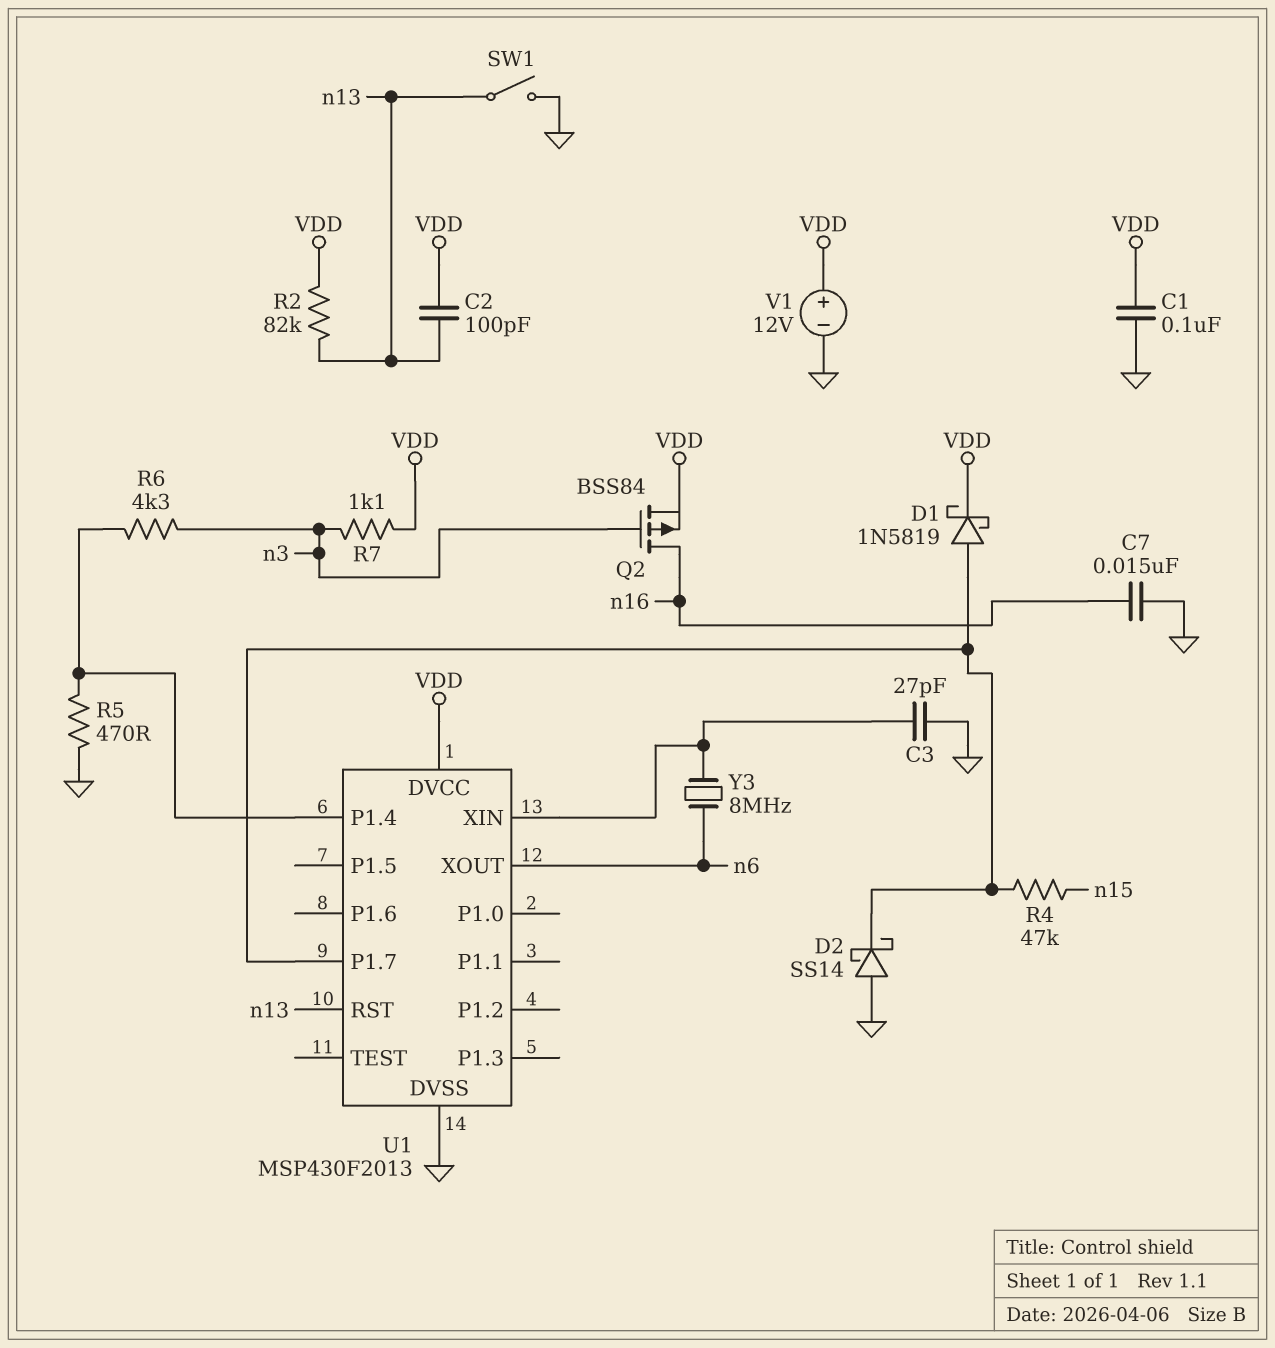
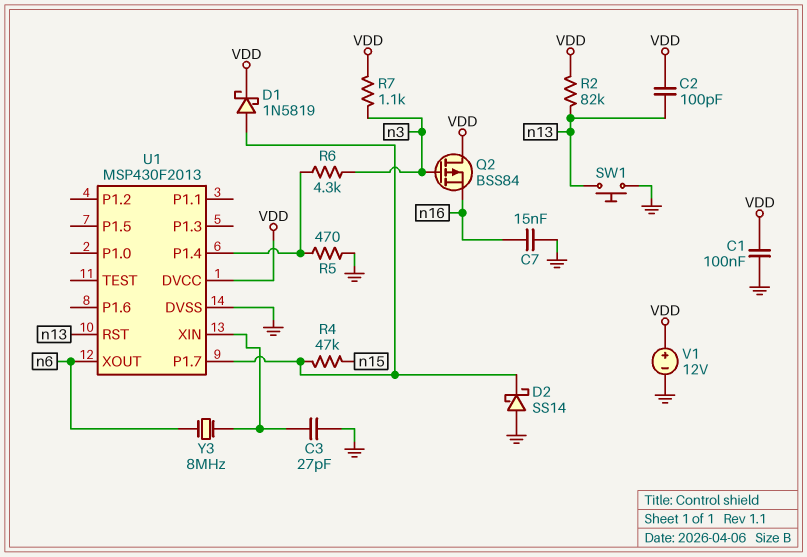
Q2: PMOS BSS84 (G n3, D n16, S VDD) -> PMOS BSS84 (G n3, D VDD, S n16)
SW1: switch (GND, n13) -> button (GND, n13)

